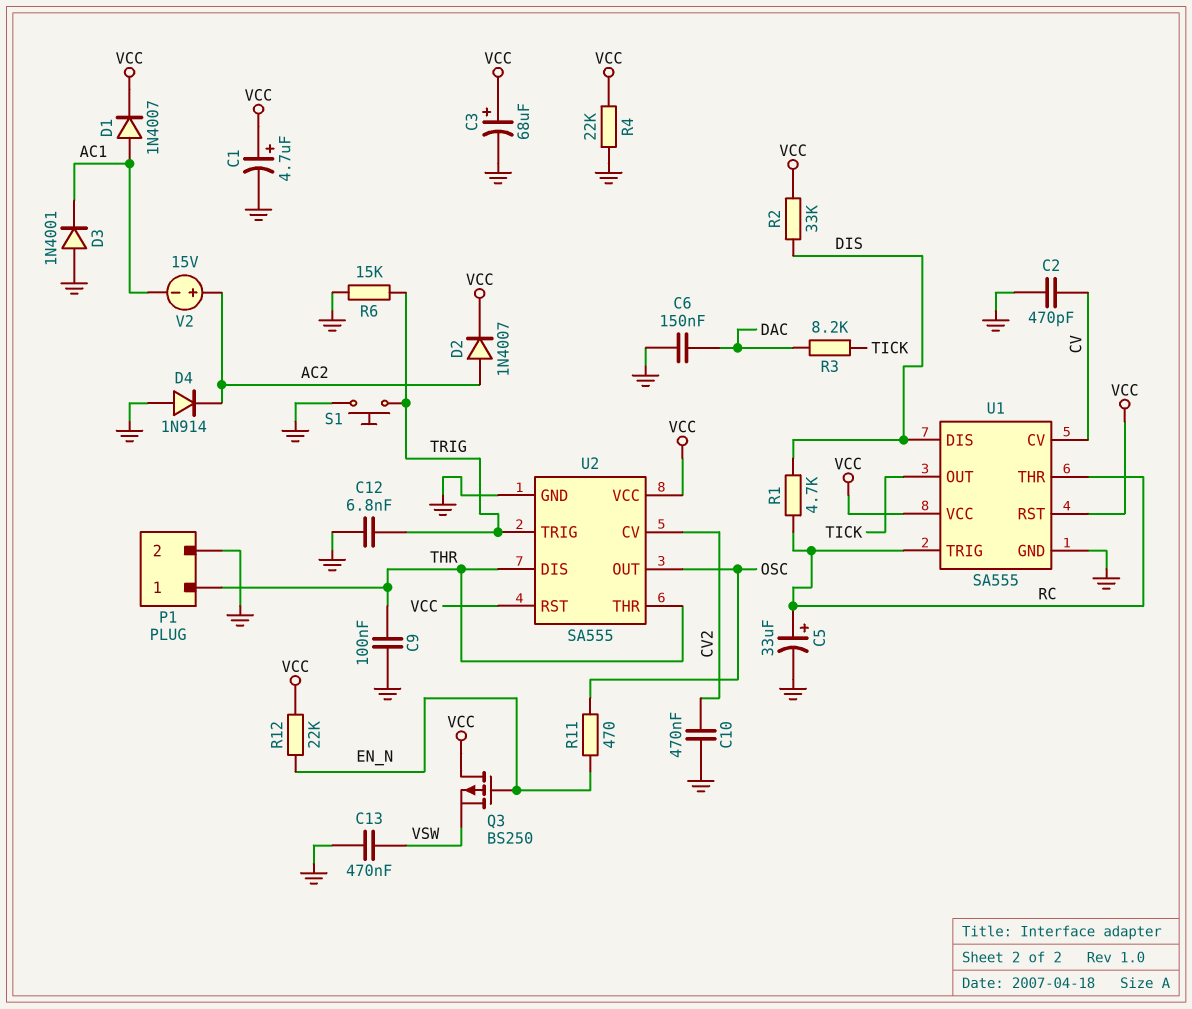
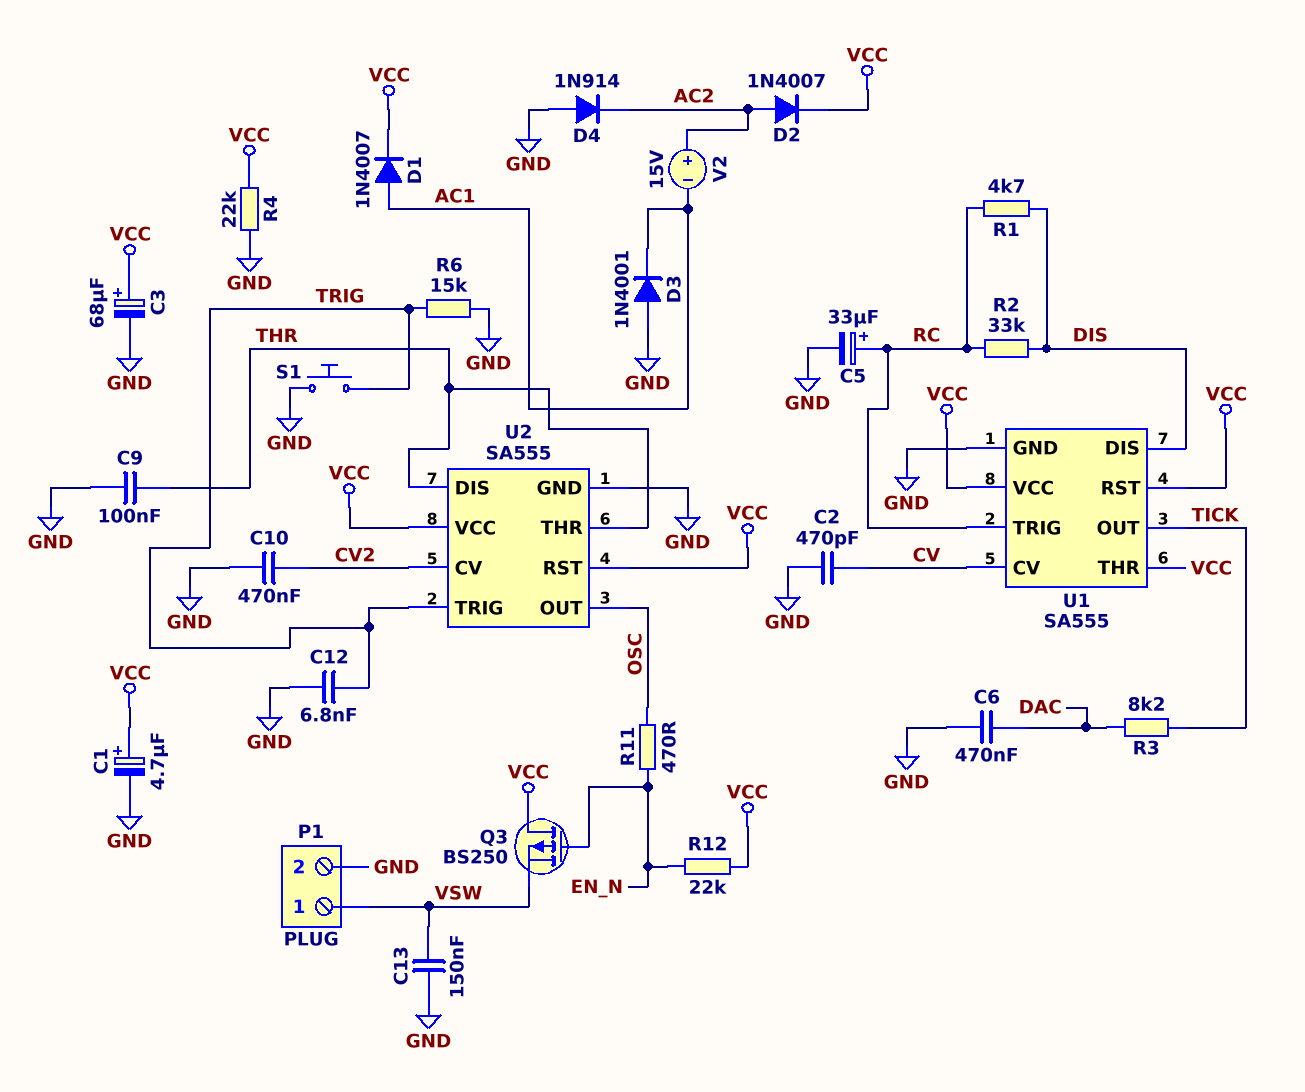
C6: 150nF (DAC, GND) -> 470nF (DAC, GND)
C13: 470nF (GND, VSW) -> 150nF (GND, VSW)
P1 pin 1: THR -> VSW
R2: 33k (DIS, VCC) -> 33k (DIS, RC)
U1 pin THR: RC -> VCC

